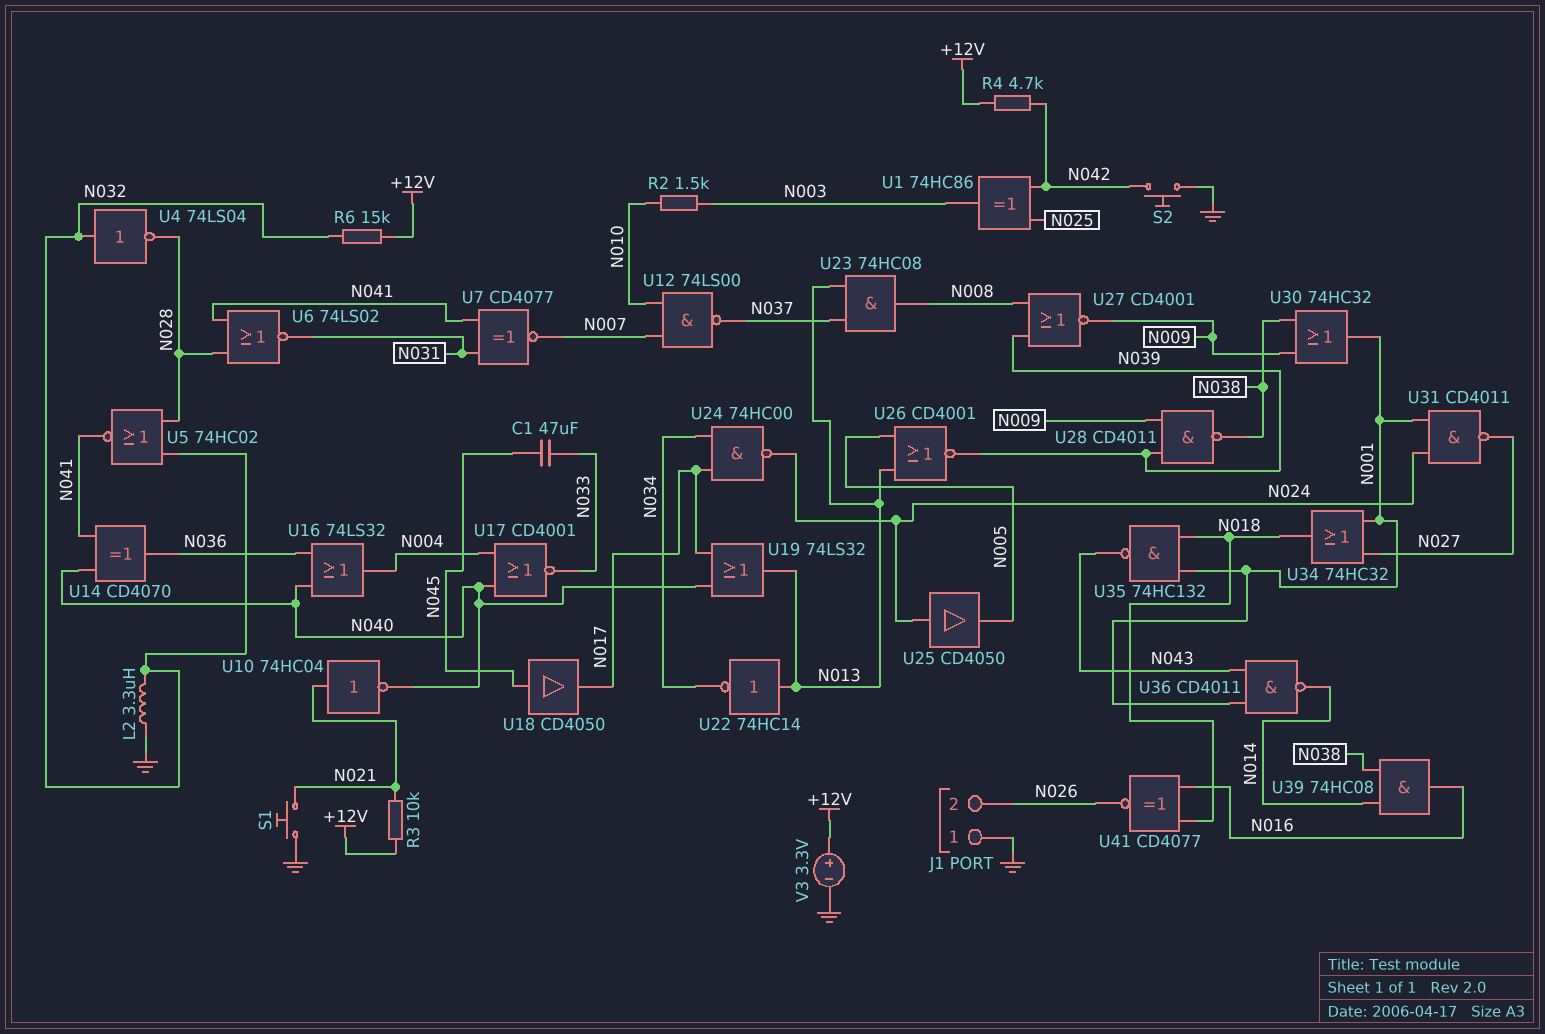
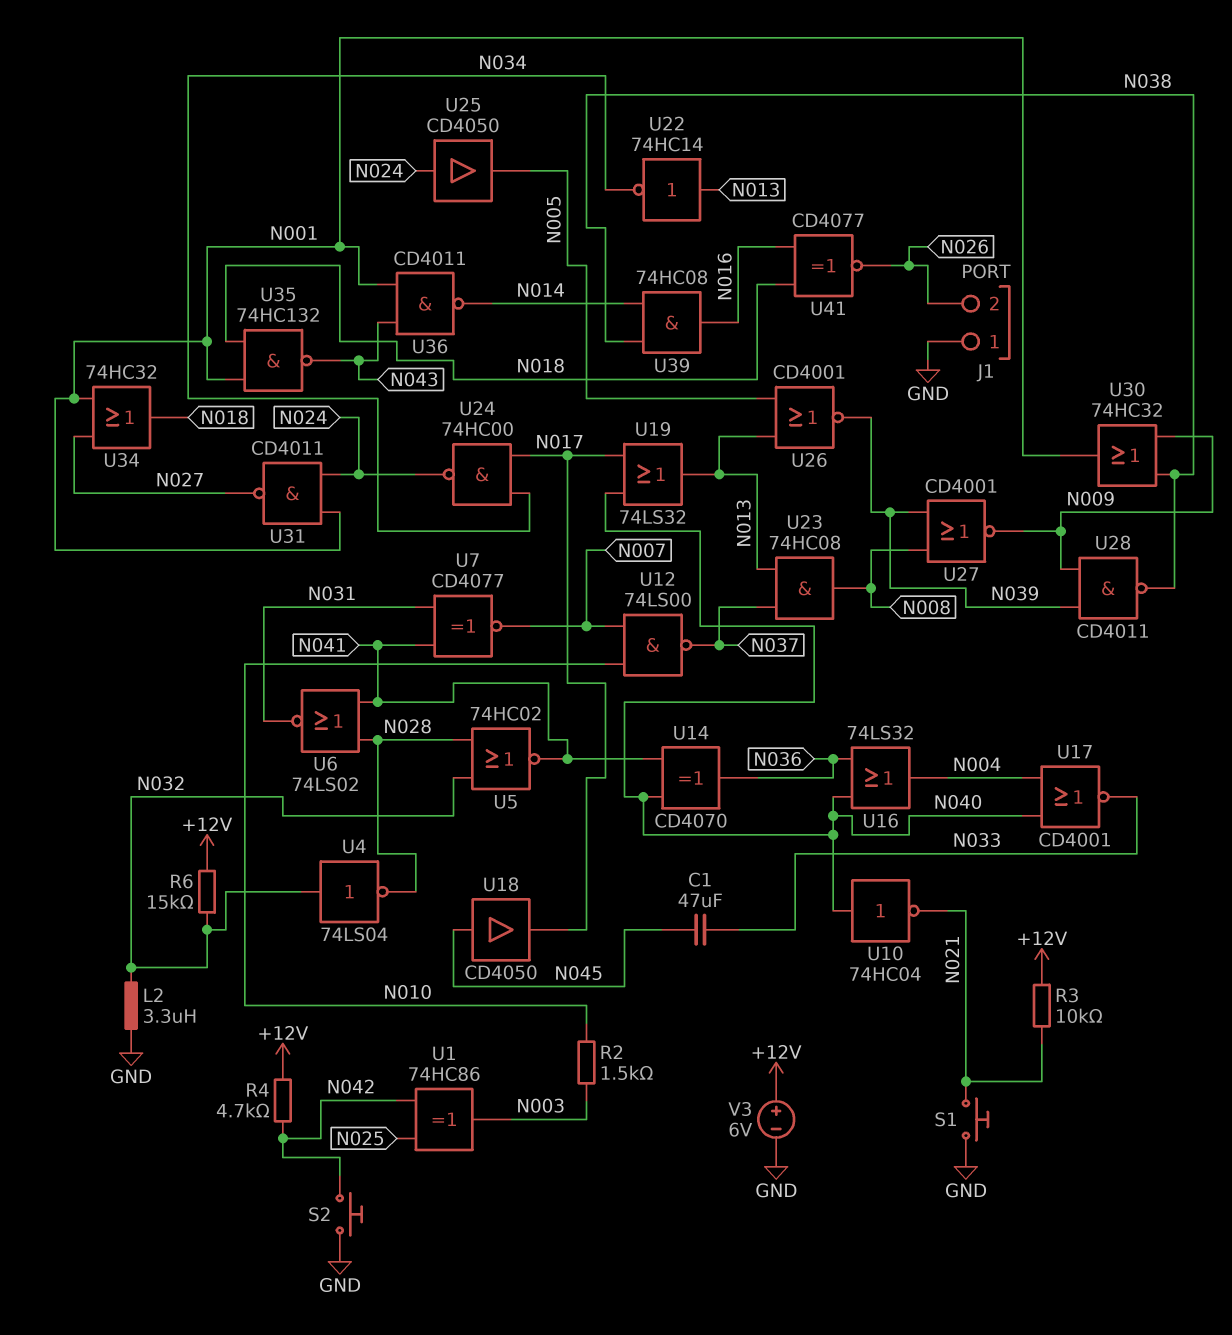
U10: NOT 74HC04 (in N021, out N040) -> NOT 74HC04 (in N040, out N021)
V3: 3.3V (plus +12V, minus GND) -> 6V (plus +12V, minus GND)

